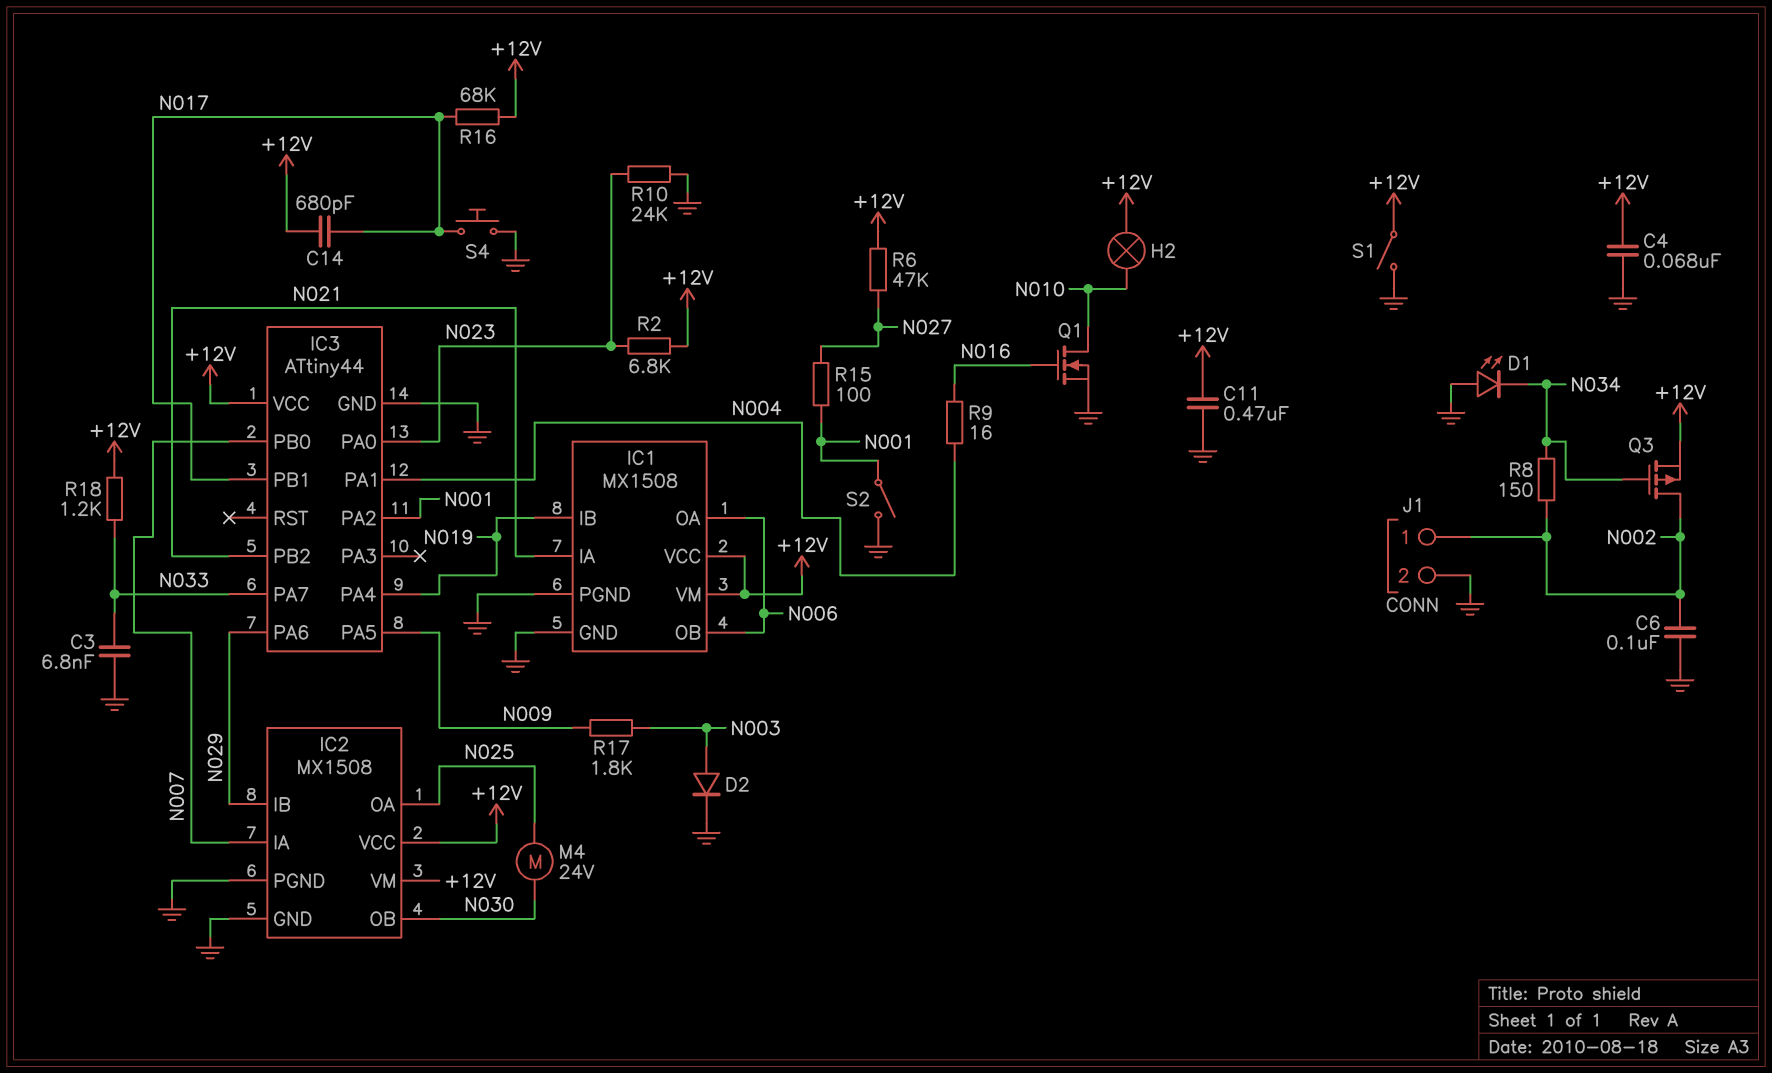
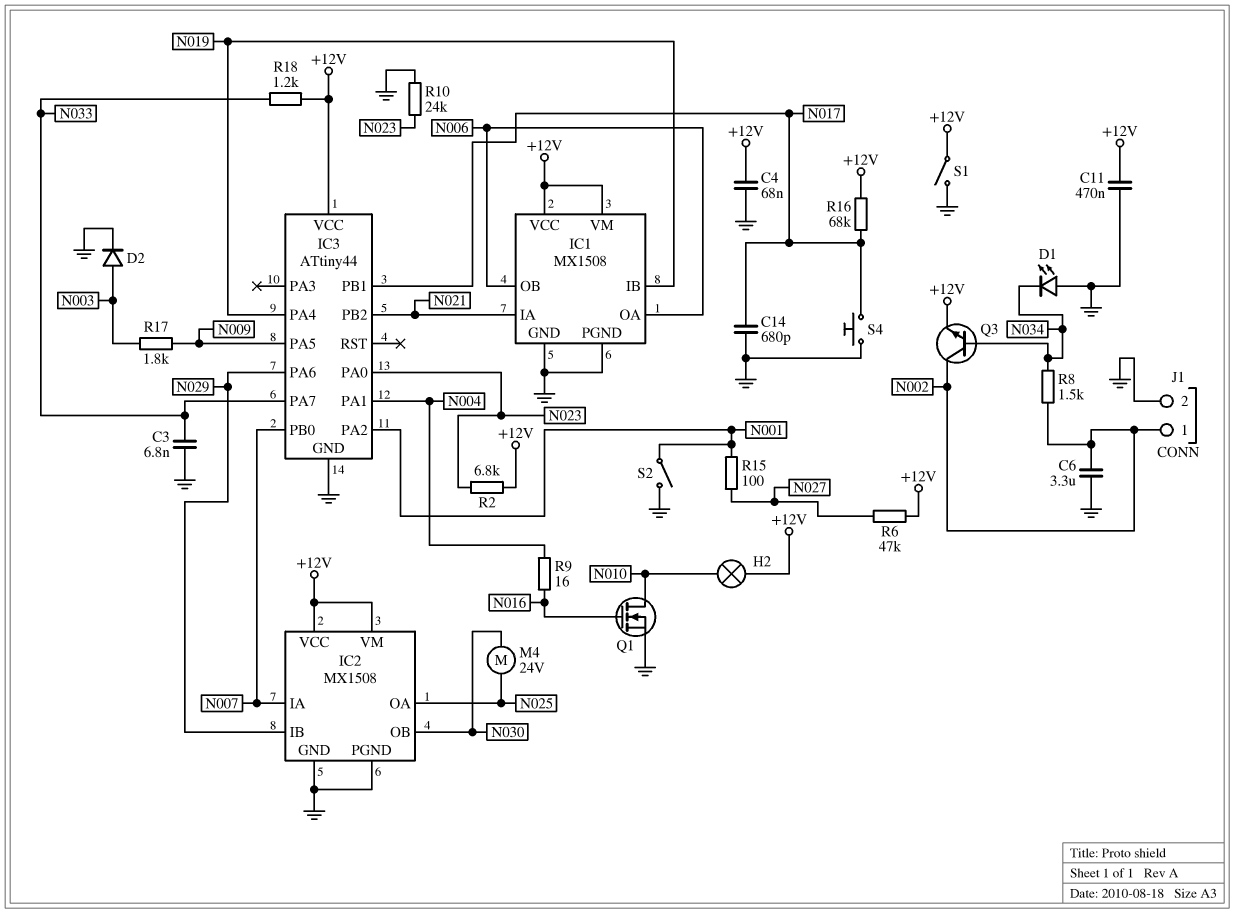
C6: 100nF (GND, N002) -> 3.3uF (GND, N002)
C14: 680pF (+12V, N017) -> 680pF (GND, N017)
Q3: PMOS (G N034, D N002, S +12V) -> NPN (B N034, C N002, E +12V)
R8: 150 (N002, N034) -> 1.5k (N002, N034)

